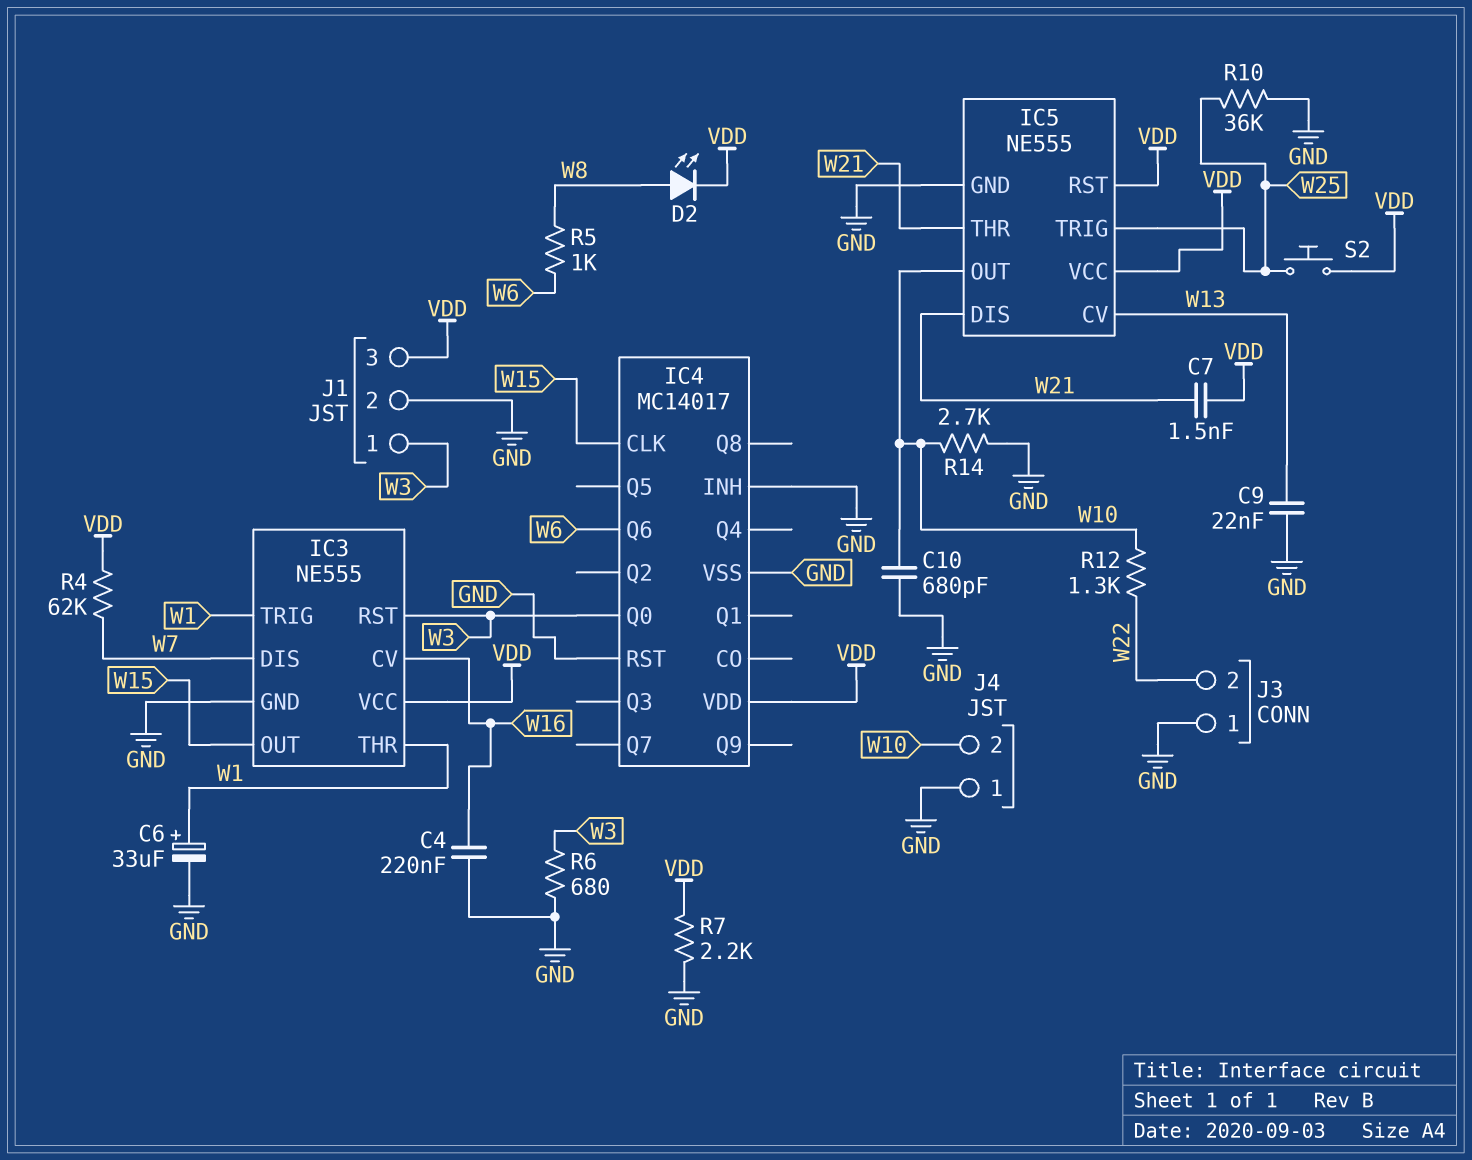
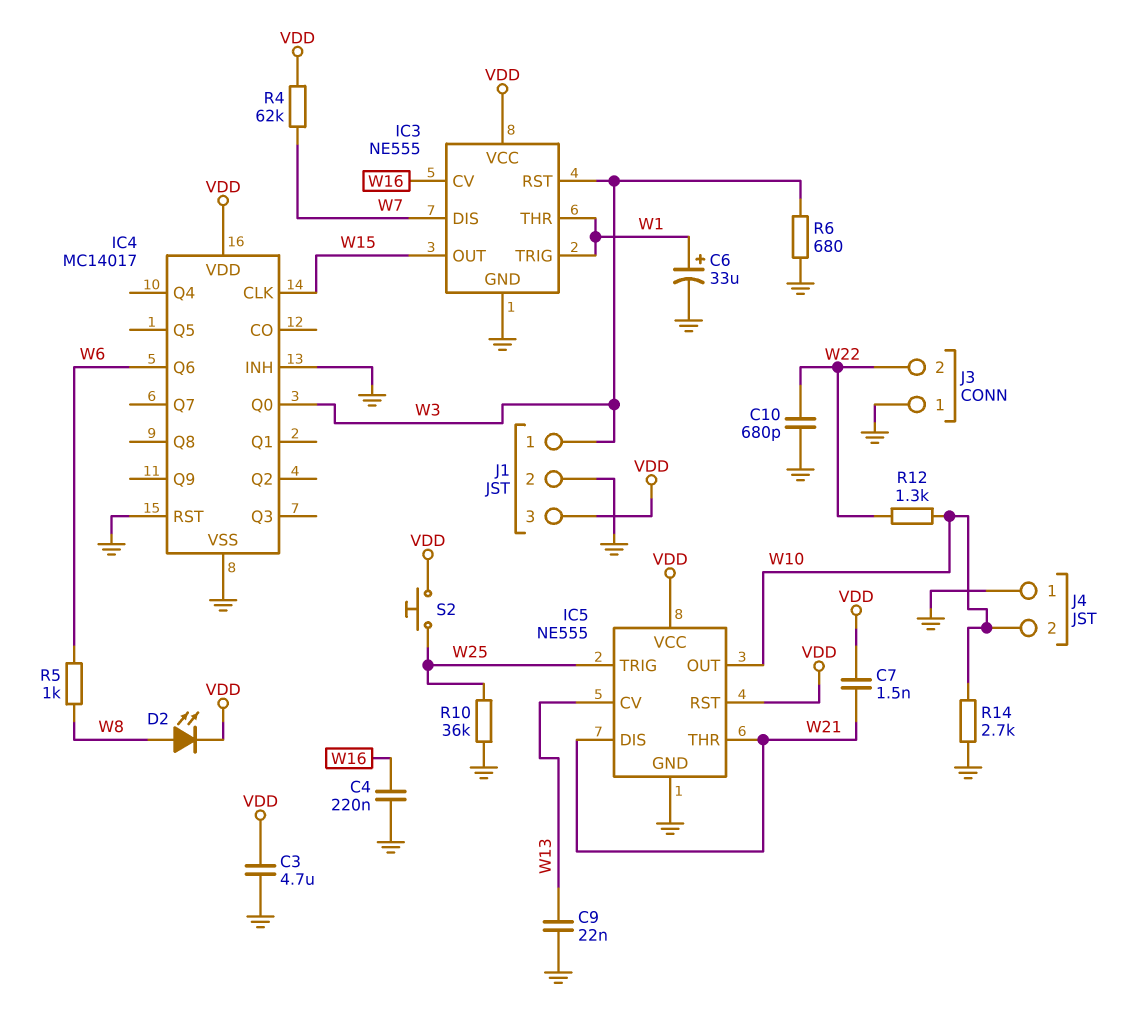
C3: none -> 4.7uF (GND, VDD)
C10: 680pF (GND, W10) -> 680pF (GND, W22)
R7: 2.2k (GND, VDD) -> none

